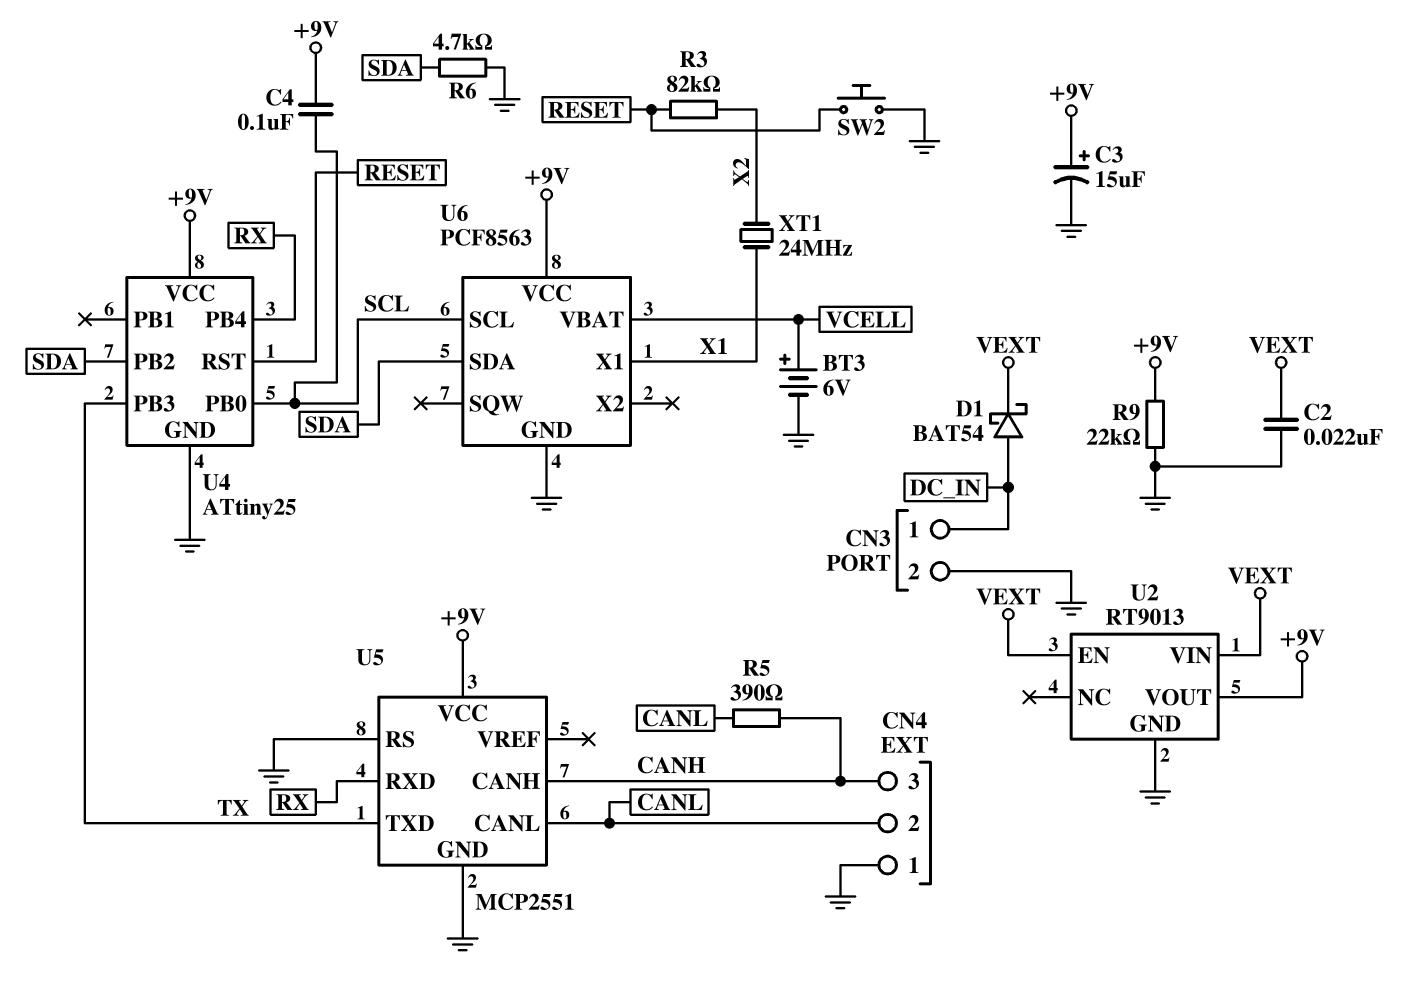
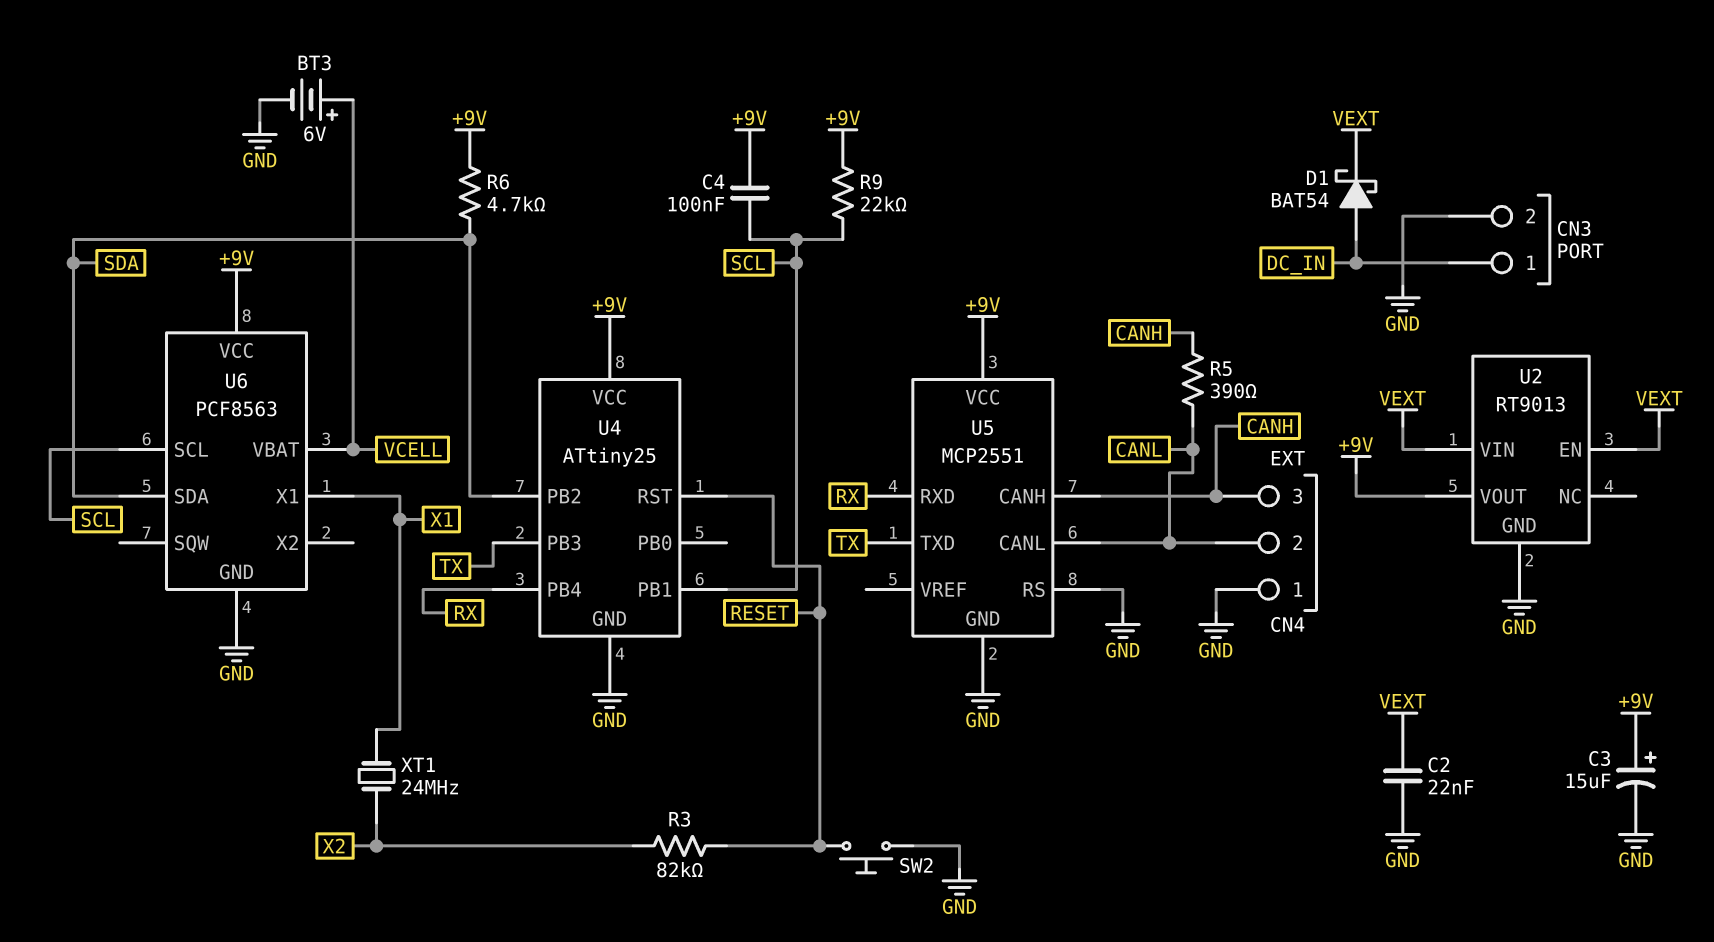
R6: 4.7k (GND, SDA) -> 4.7k (+9V, SDA)
R9: 22k (+9V, GND) -> 22k (+9V, SCL)
U4 pin PB0: SCL -> none
U4 pin PB1: none -> SCL

